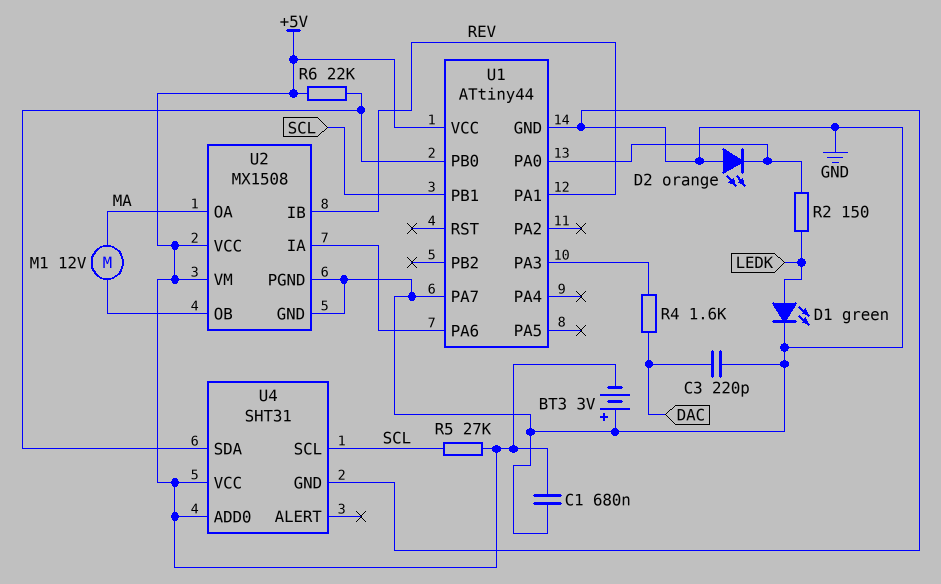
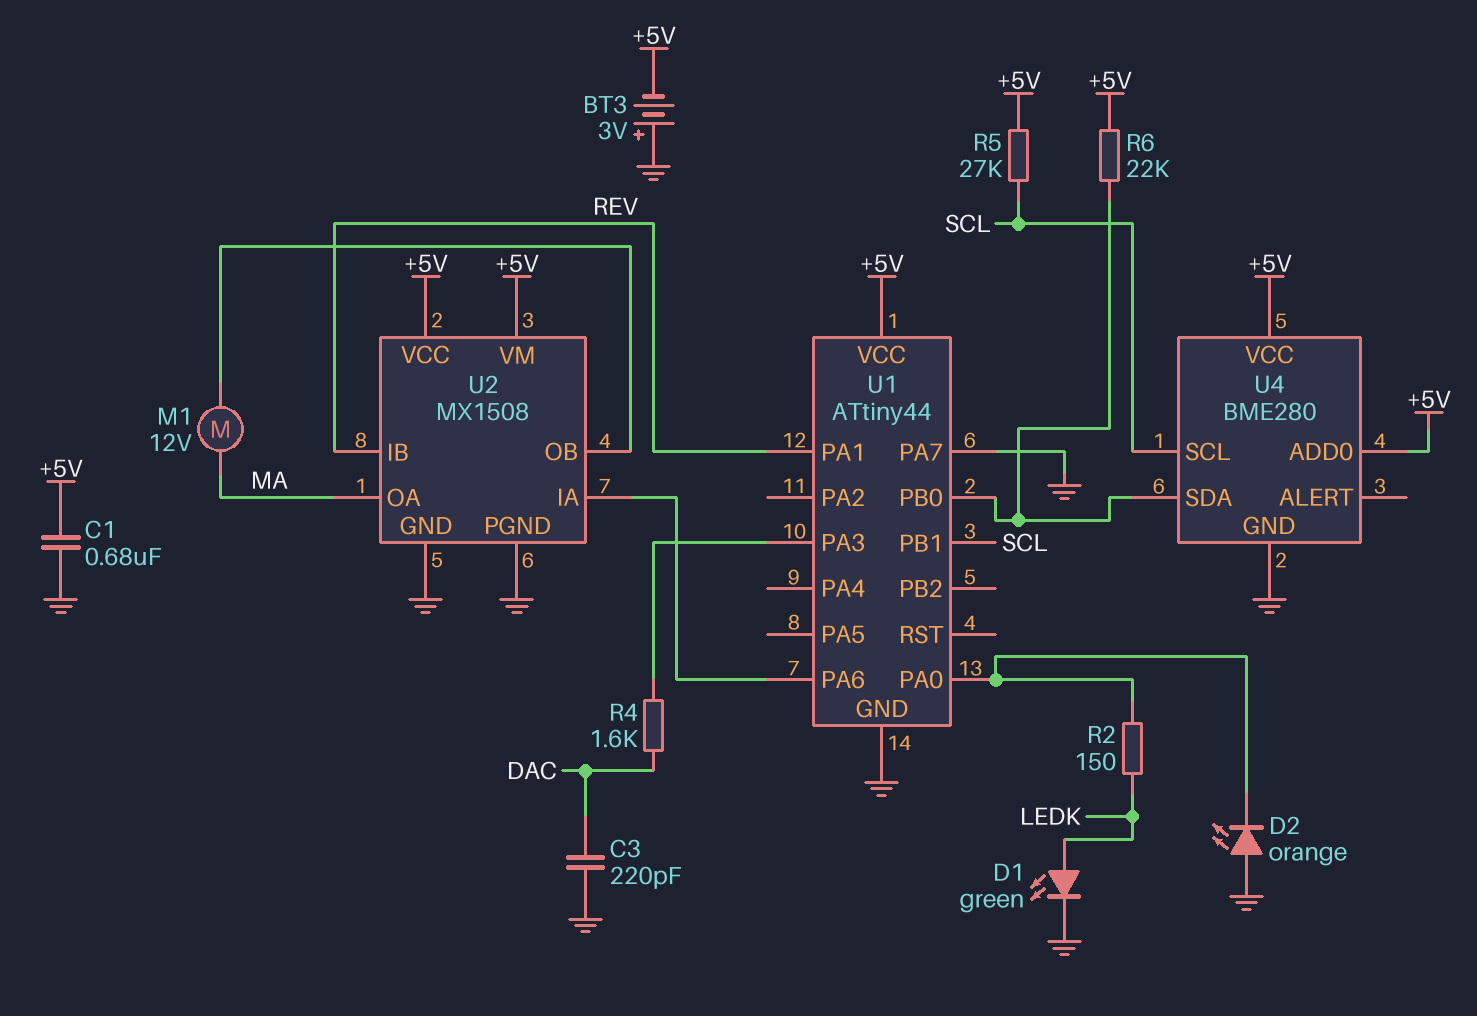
U4: SHT31 -> BME280

